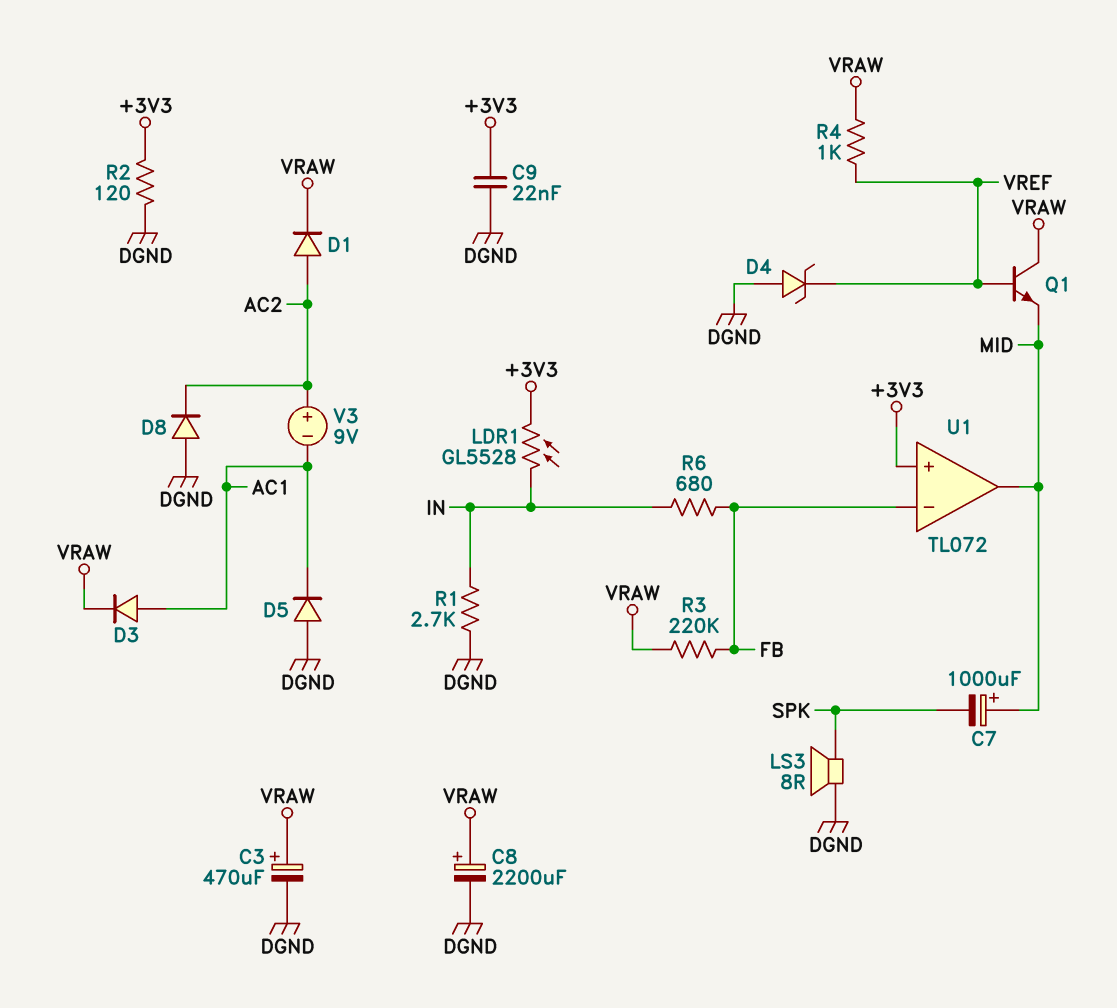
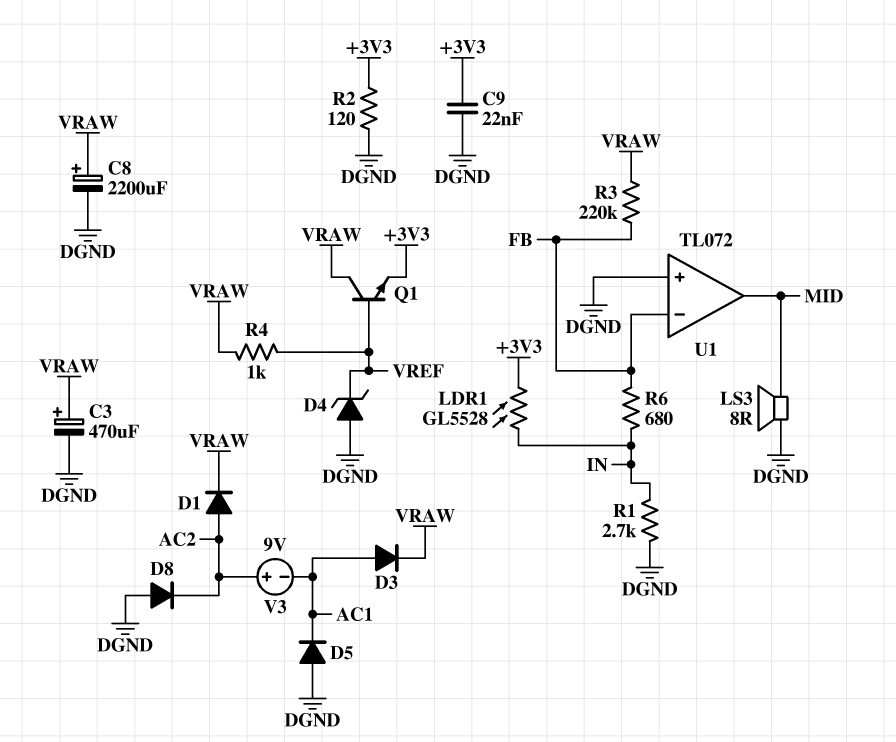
C7: 1000uF (plus MID, minus SPK) -> none
LS3: speaker 8R (DGND, SPK) -> speaker 8R (DGND, MID)
Q1: NPN (B VREF, C VRAW, E MID) -> NPN (B VREF, C VRAW, E +3V3)
U1 pin in+: +3V3 -> DGND

